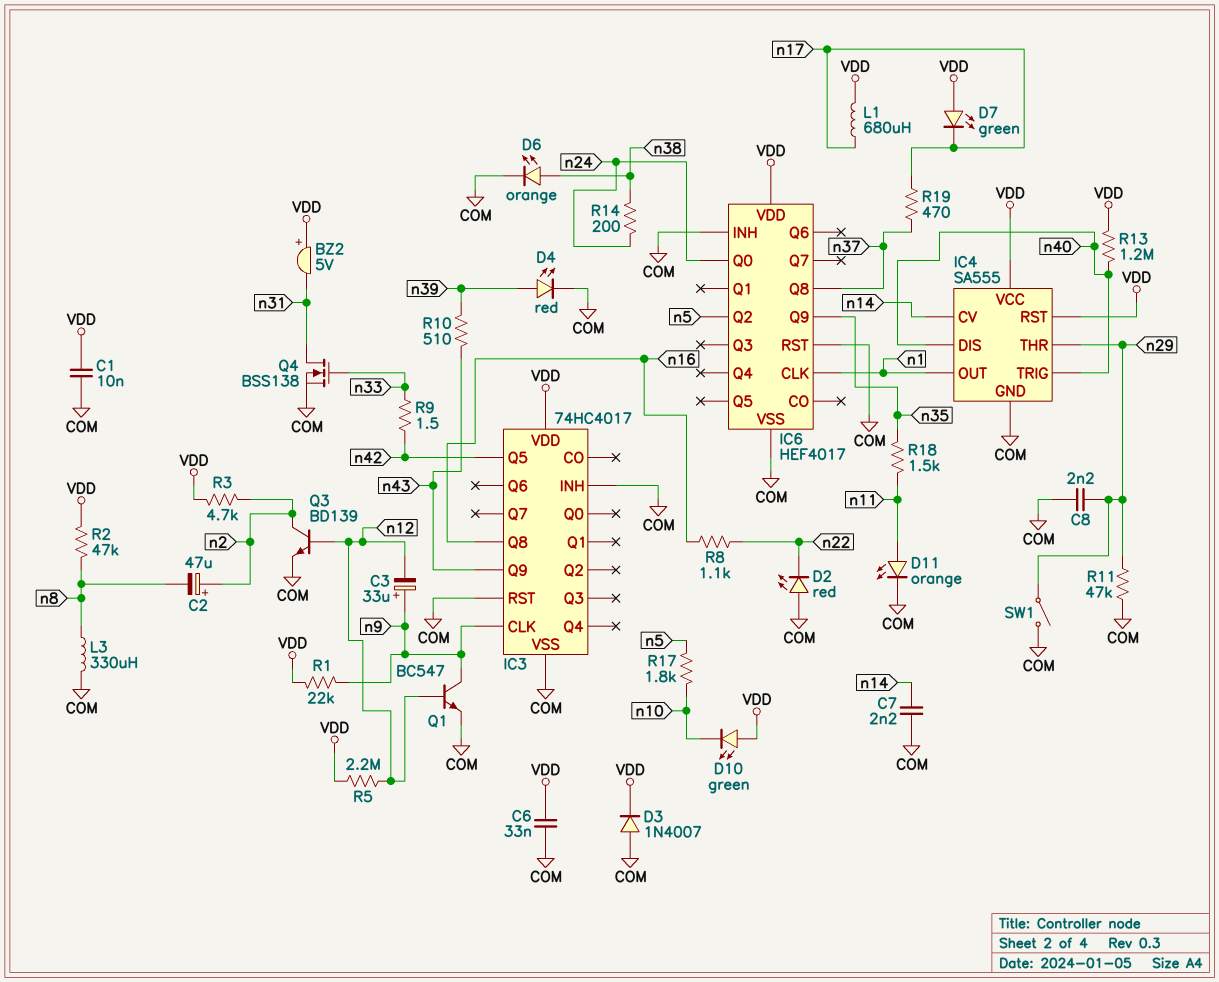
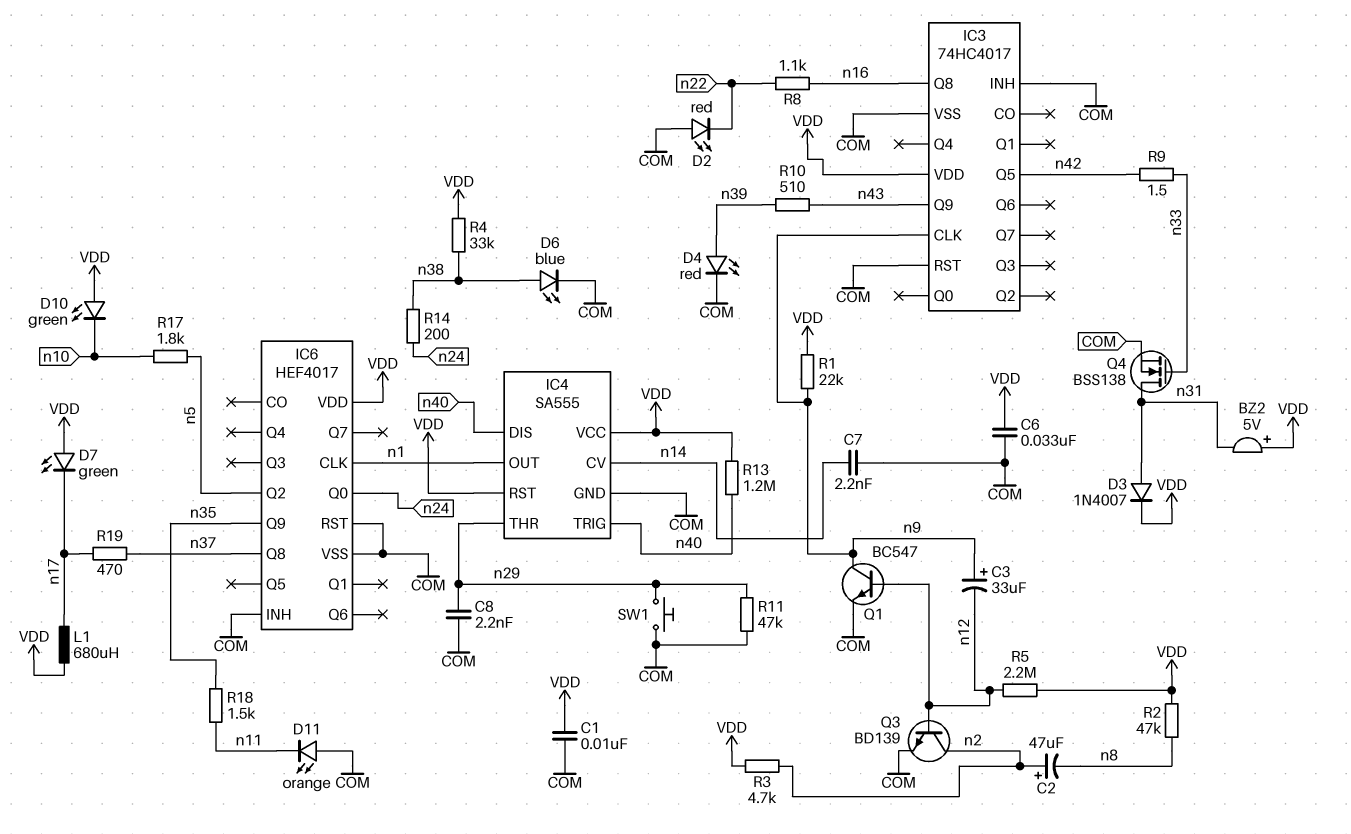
D3: diode 1N4007 (A COM, K VDD) -> diode 1N4007 (A n31, K VDD)
D6: LED orange (A n38, K COM) -> LED blue (A n38, K COM)
D11: LED orange (A n11, K COM) -> LED orange (A COM, K n11)
L3: 330uH (COM, n8) -> none
R4: none -> 33k (VDD, n38)
SW1: switch (COM, n29) -> button (COM, n29)

